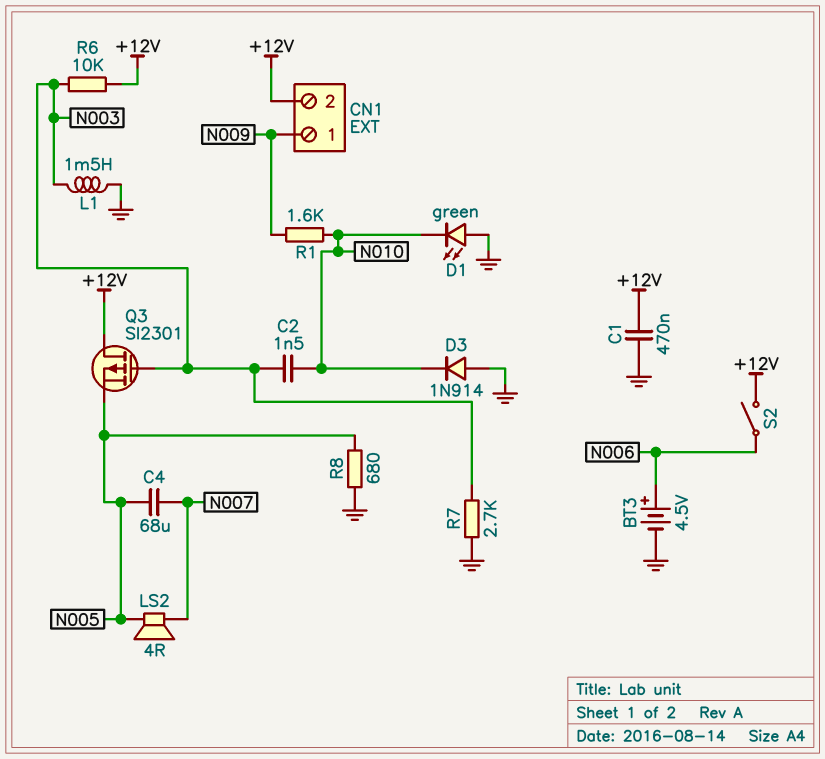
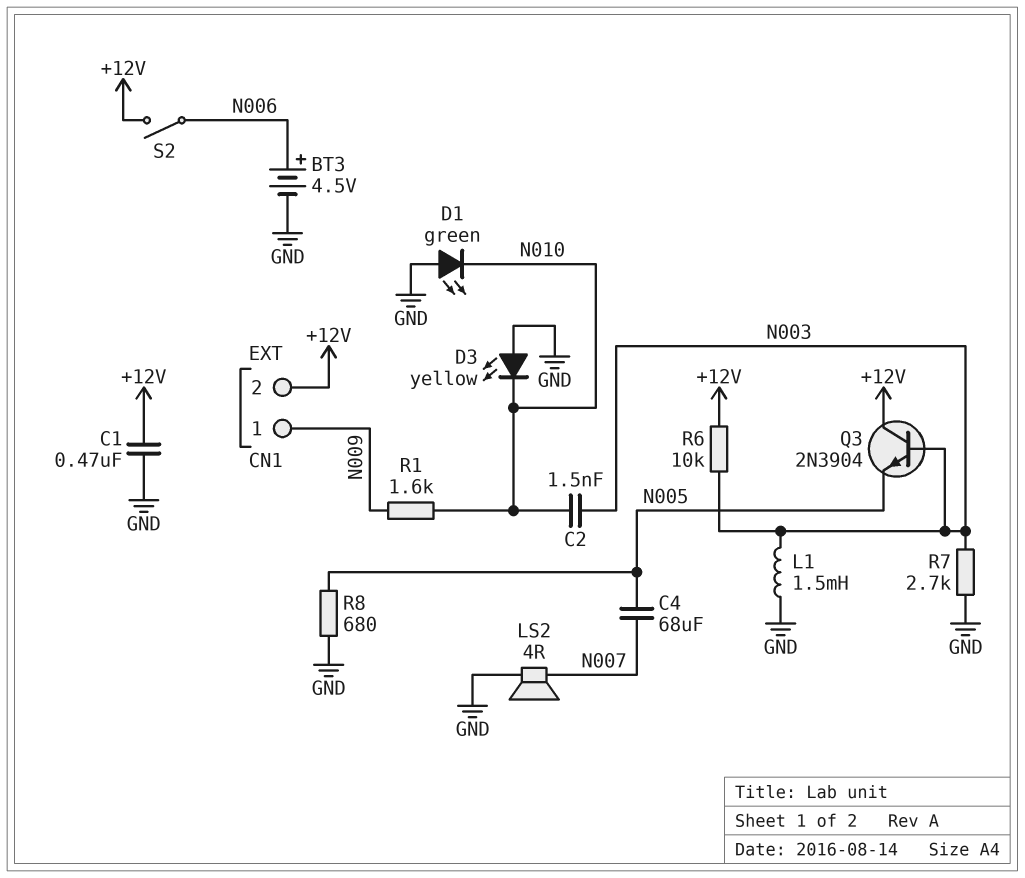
D3: diode 1N914 (A GND, K N010) -> LED yellow (A GND, K N010)
LS2: speaker 4R (N005, N007) -> speaker 4R (GND, N007)
Q3: PMOS SI2301 (G N003, D +12V, S N005) -> NPN 2N3904 (B N003, C +12V, E N005)

